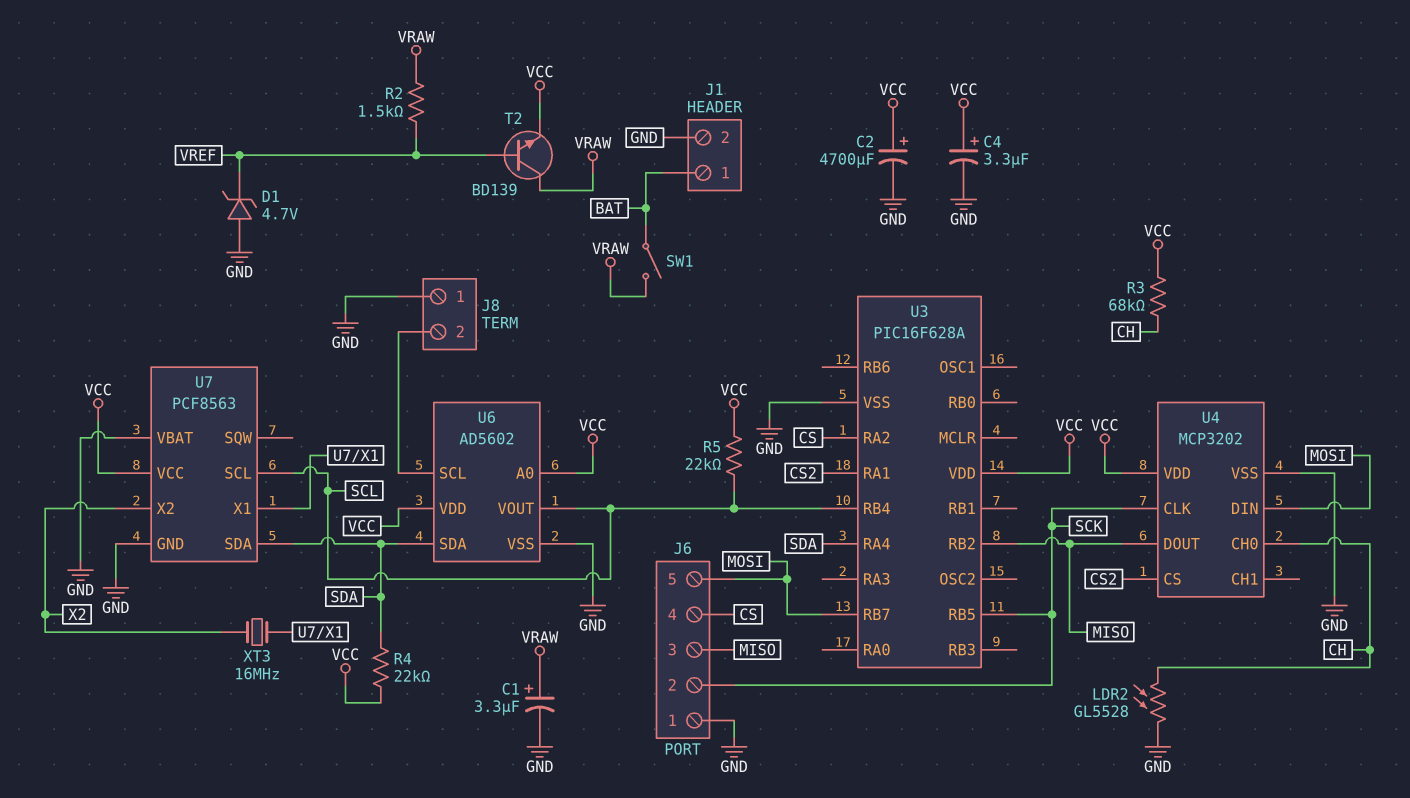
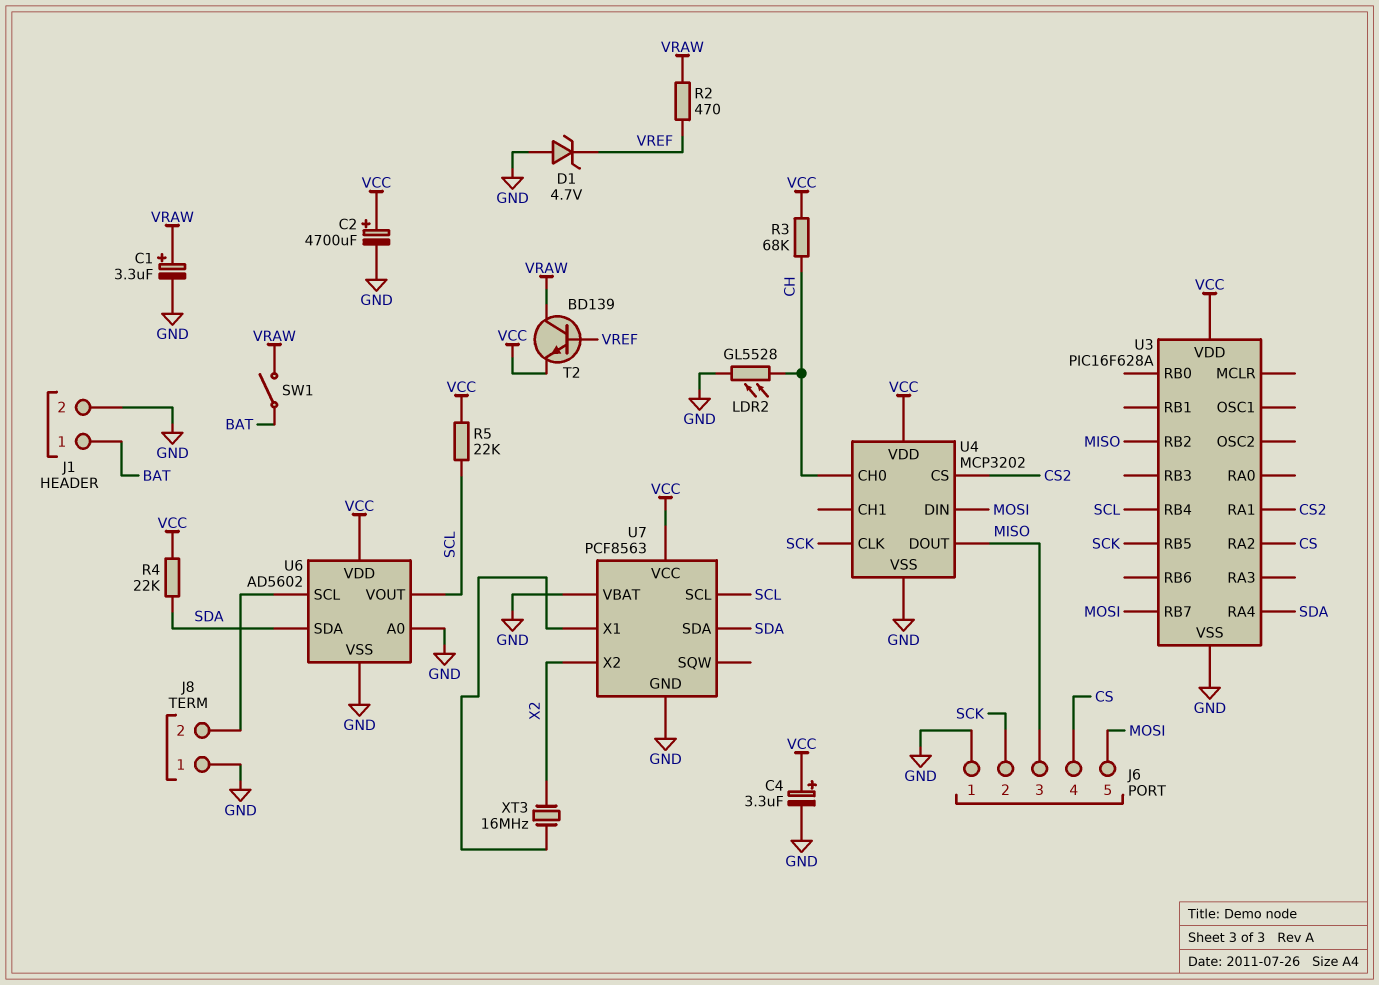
R2: 1.5k (VRAW, VREF) -> 470 (VRAW, VREF)
U6 pin A0: VCC -> GND

